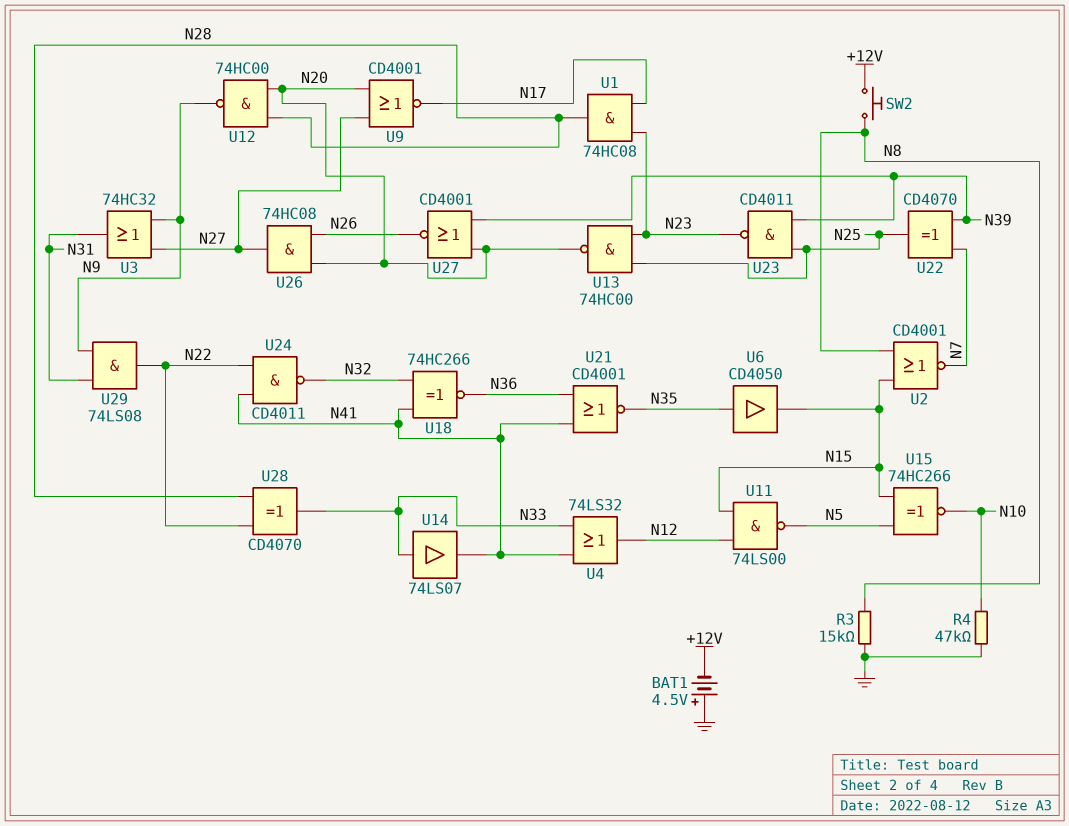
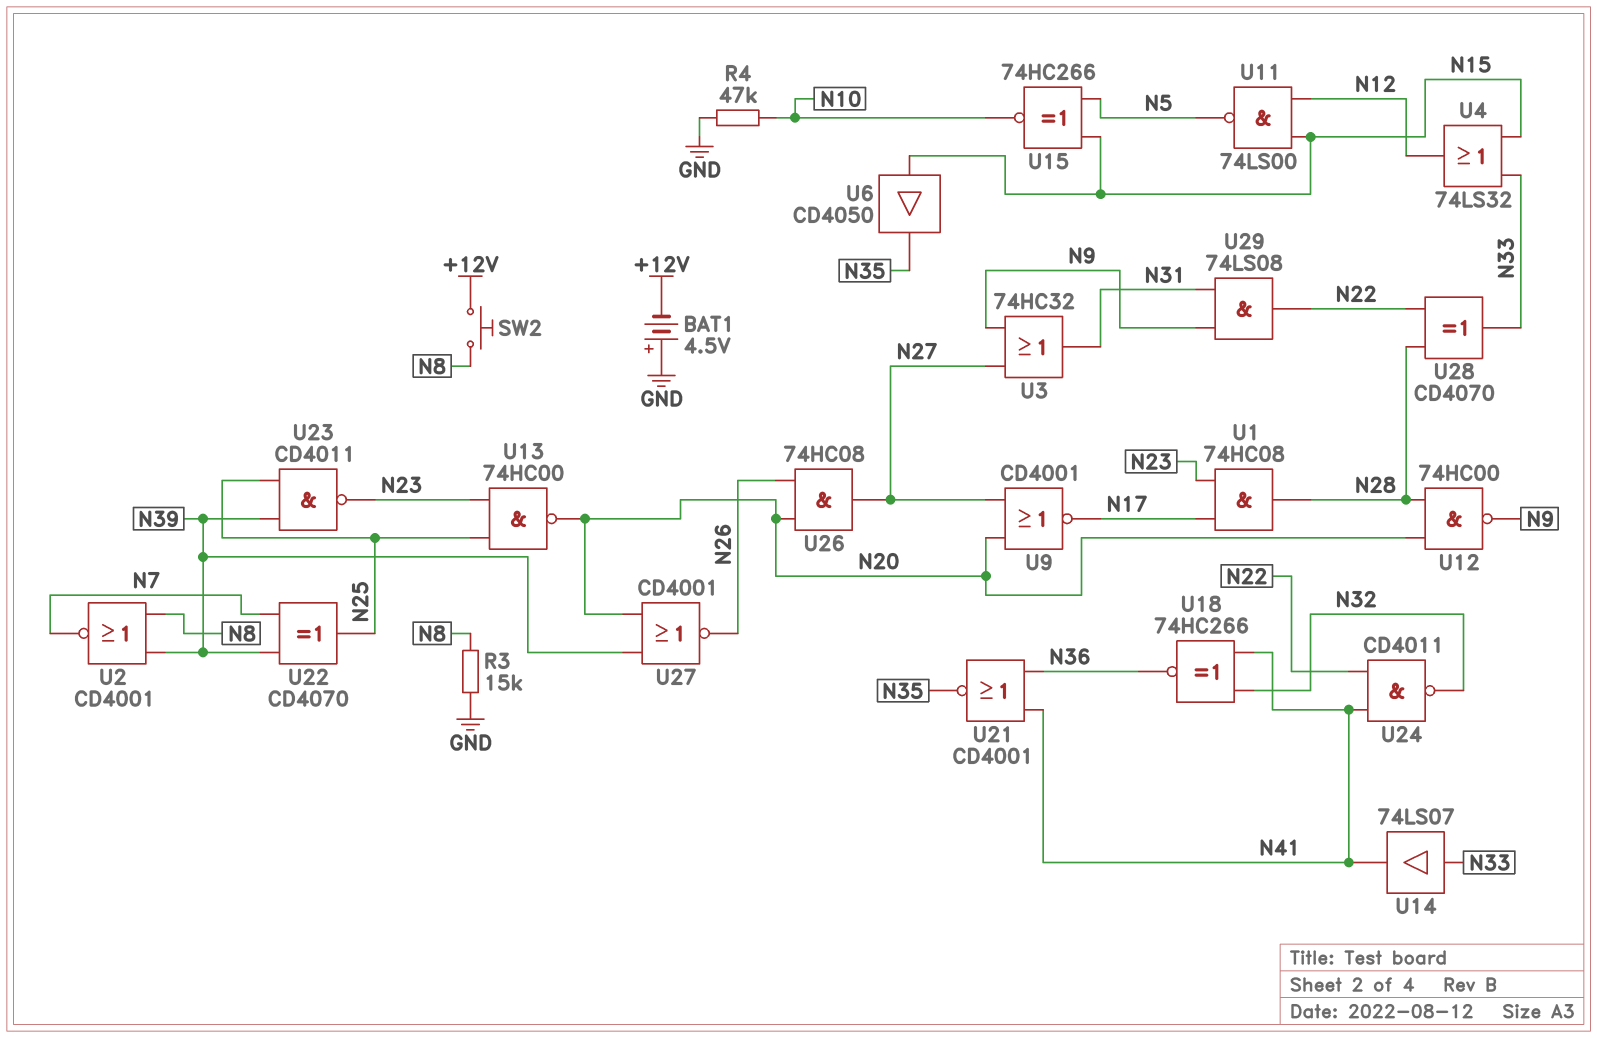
U2: NOR CD4001 (in N8, in N15, out N7) -> NOR CD4001 (in N8, in N39, out N7)
U4: OR 74LS32 (in N33, in N41, out N12) -> OR 74LS32 (in N15, in N33, out N12)
U6: buffer CD4050 (in N35, out N15) -> buffer CD4050 (in N15, out N35)

